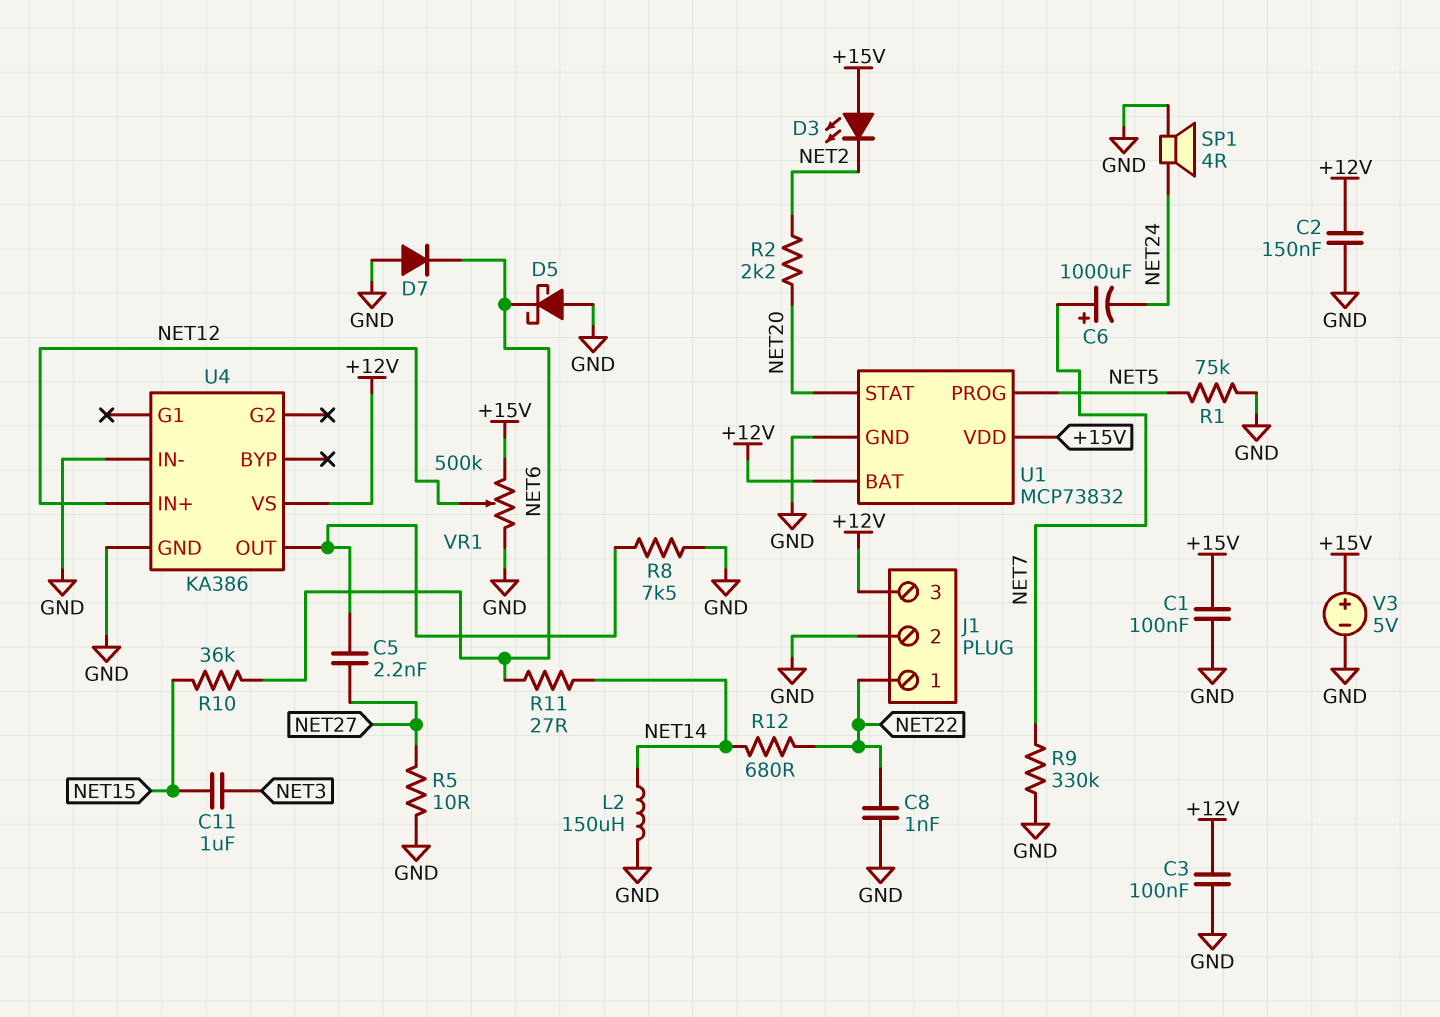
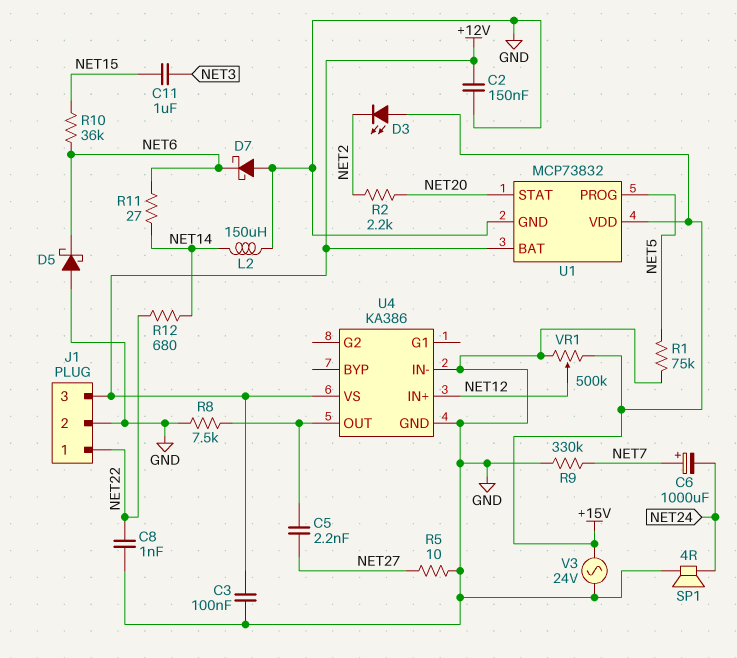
C1: 100nF (+15V, GND) -> none
D7: diode (A GND, K NET6) -> schottky (A GND, K NET6)
V3: 5V (plus +15V, minus GND) -> AC 24V (+15V, GND)

